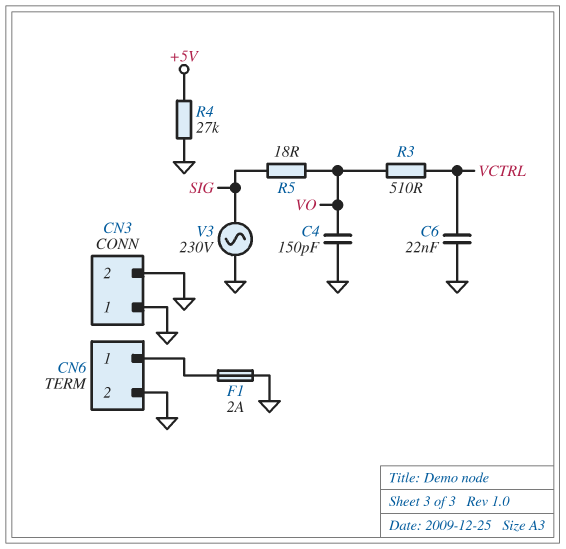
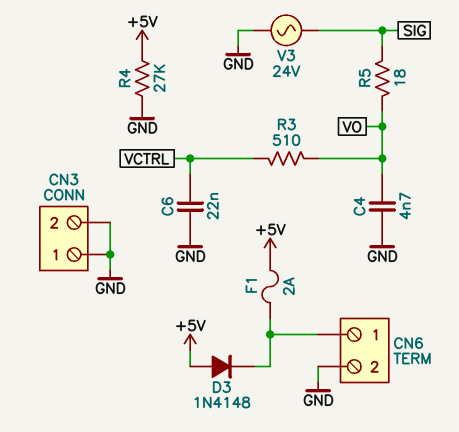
C4: 150pF (GND, VO) -> 4.7nF (GND, VO)
D3: none -> diode 1N4148 (A +5V, K CN6/1)
F1: 2A (CN6/1, GND) -> 2A (+5V, CN6/1)
V3: AC 230V (GND, SIG) -> AC 24V (GND, SIG)

